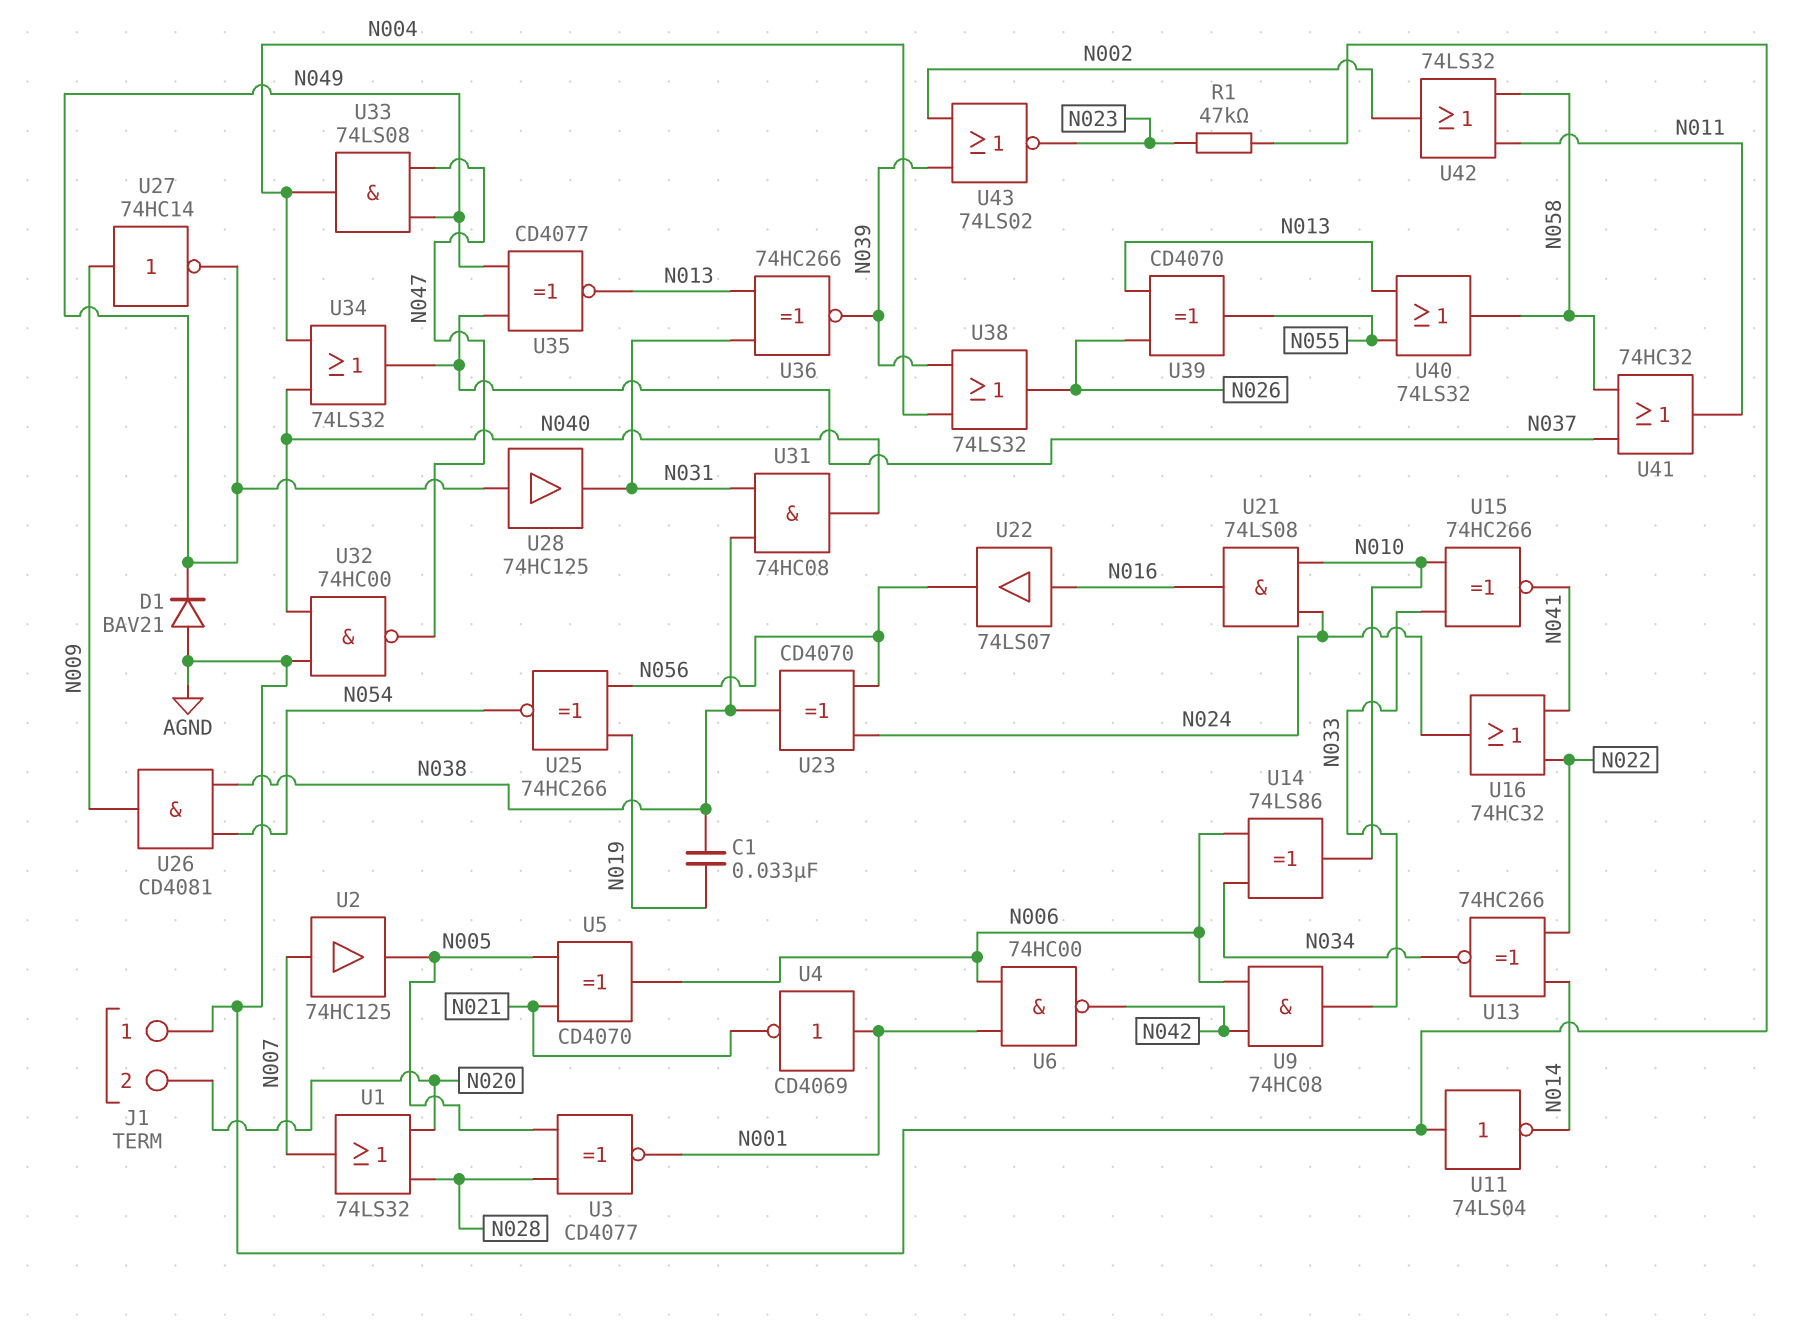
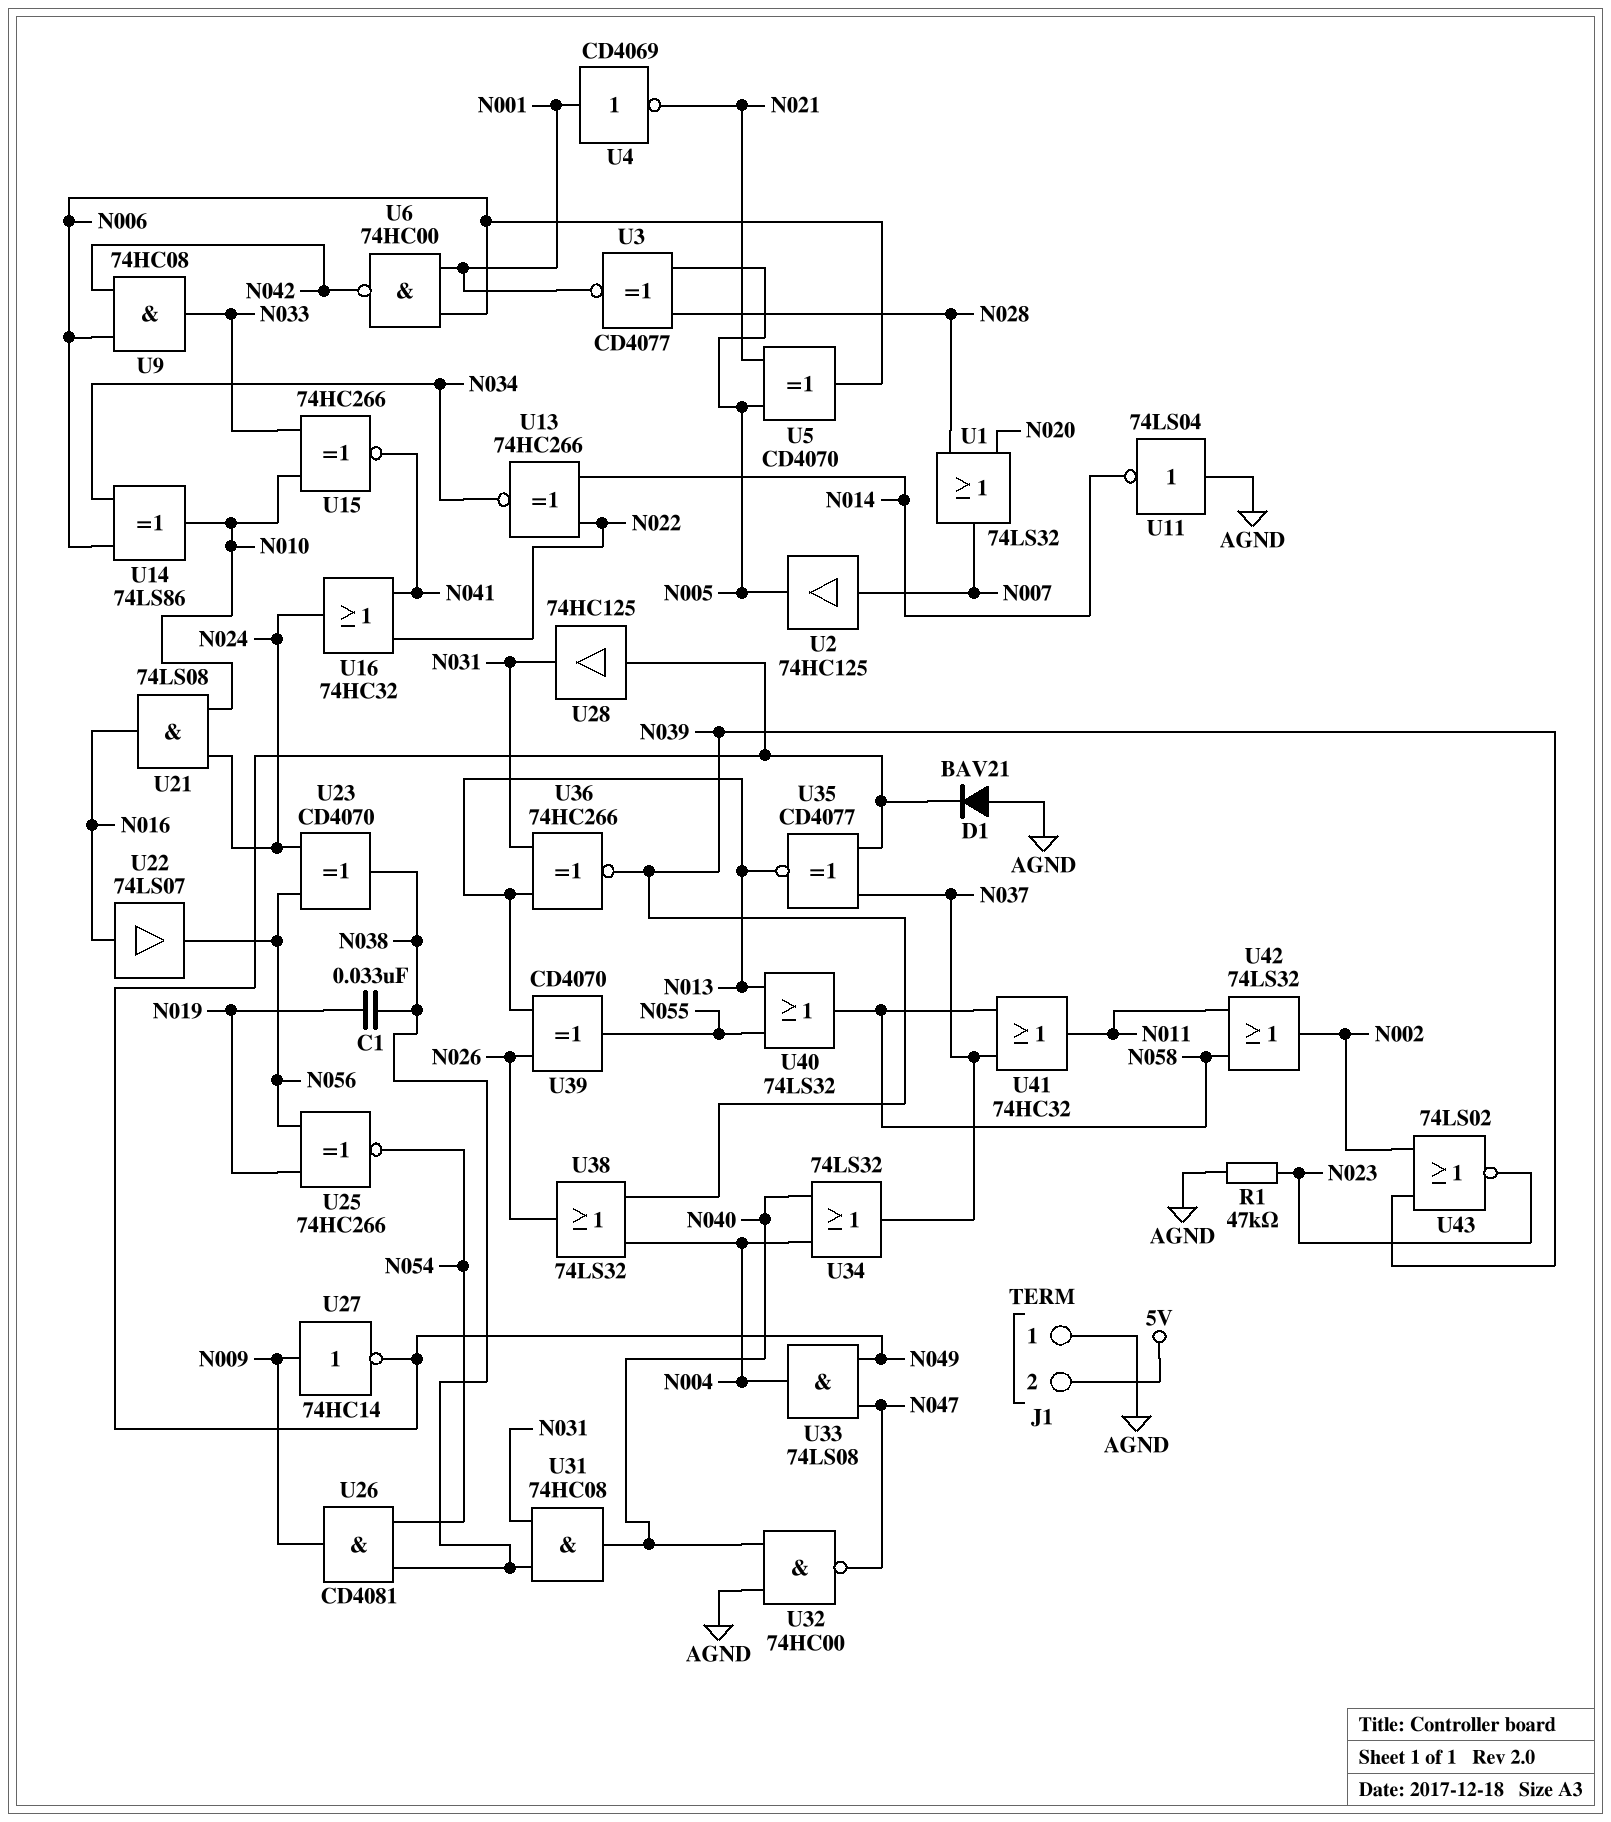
J1 pin 2: N020 -> 5V

